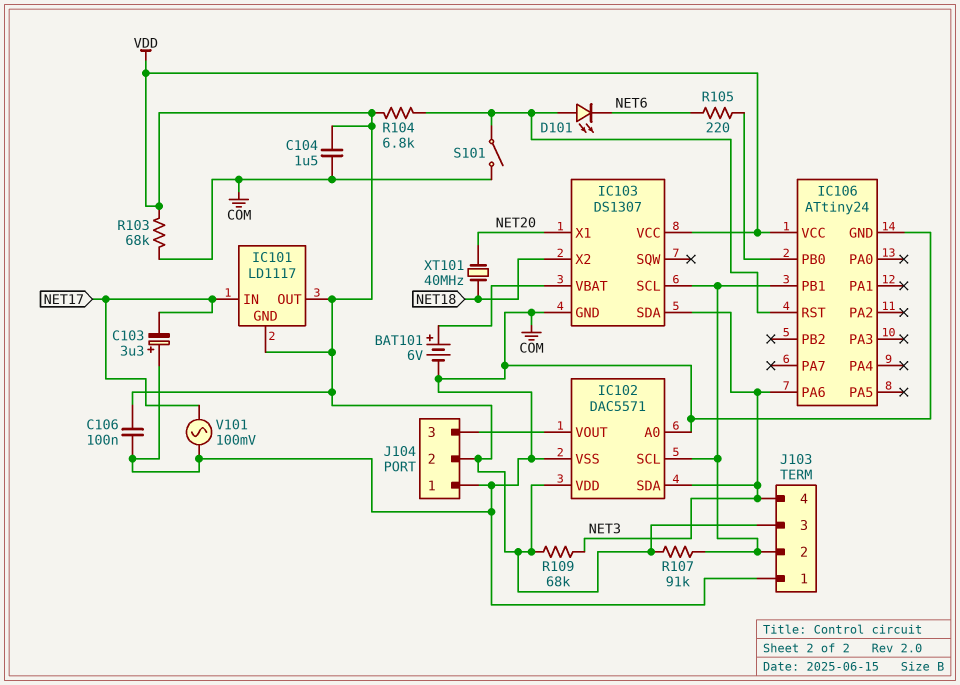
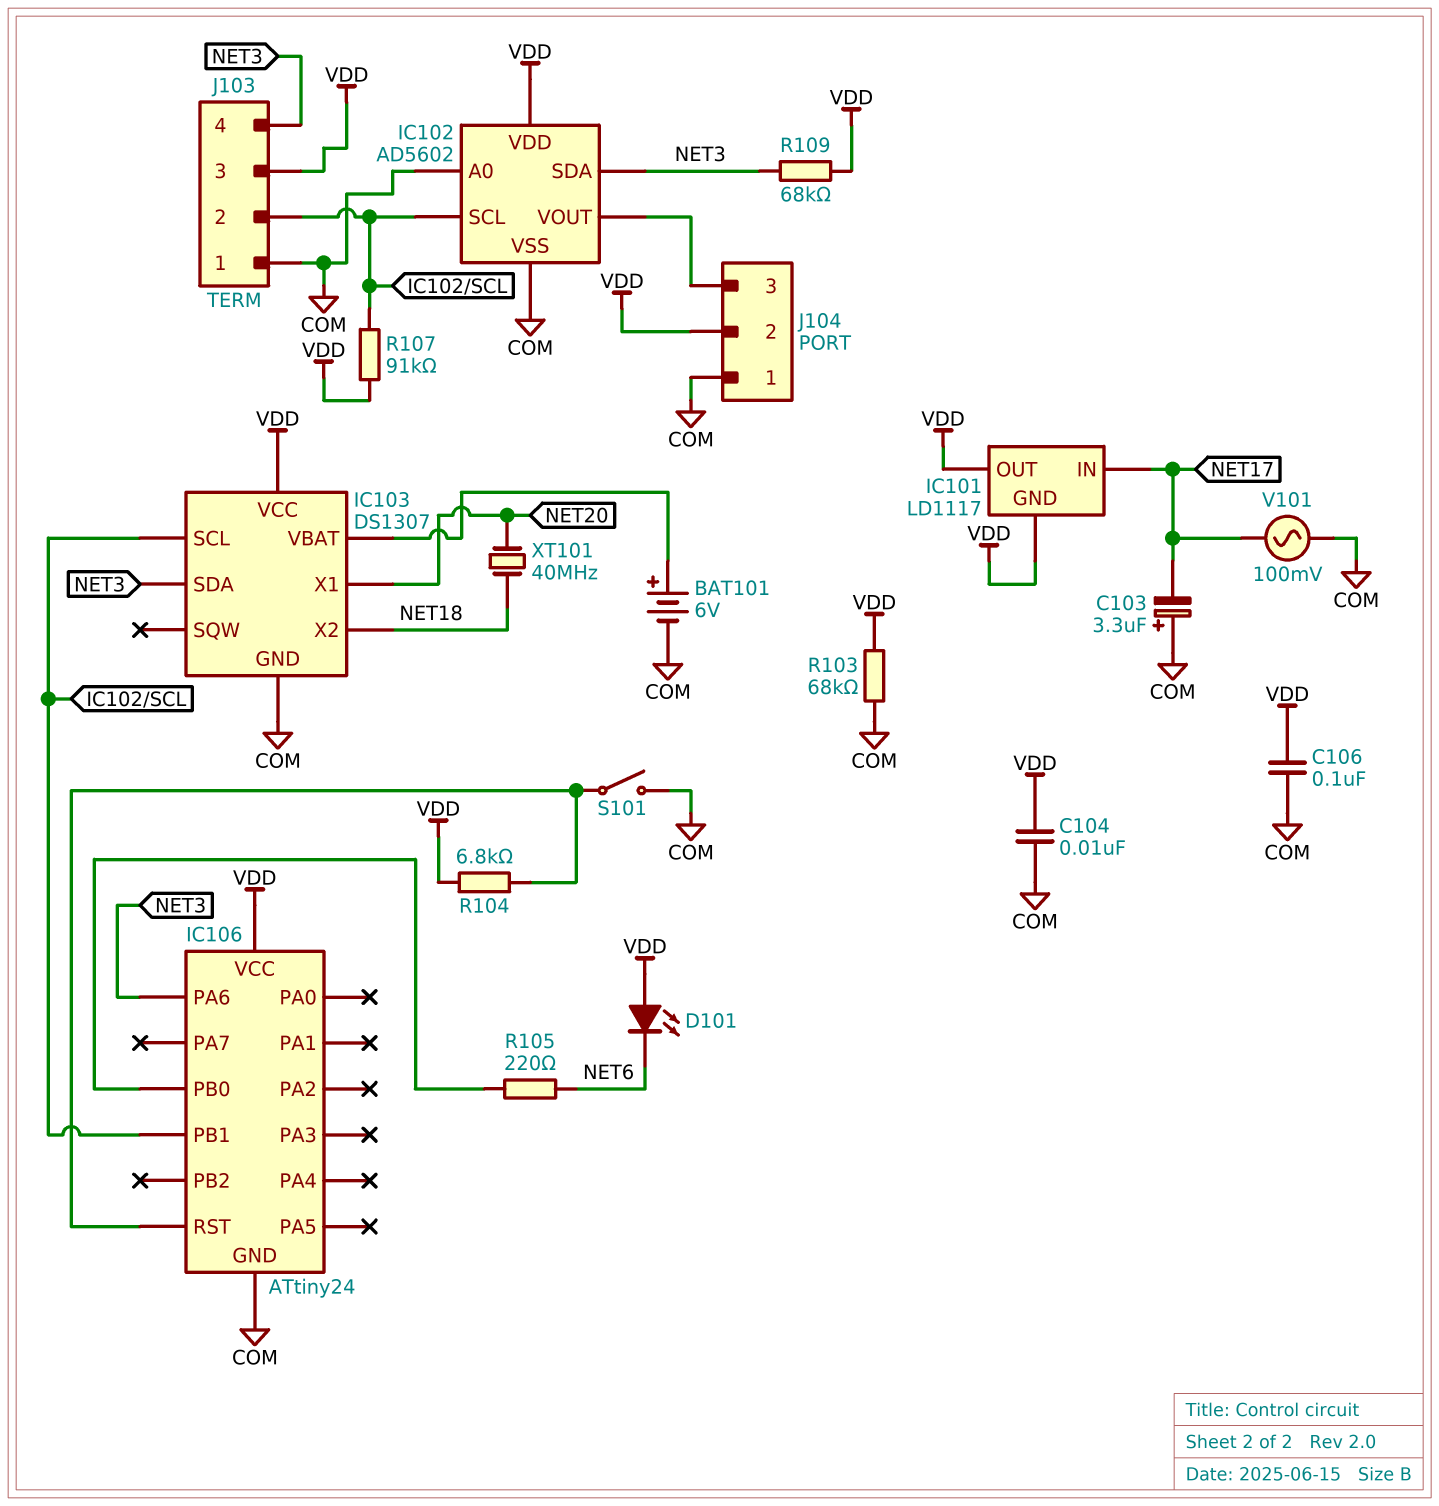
C104: 1.5uF (COM, VDD) -> 10nF (COM, VDD)
D101: LED (A IC106/RST, K NET6) -> LED (A VDD, K NET6)
IC102: DAC5571 -> AD5602

